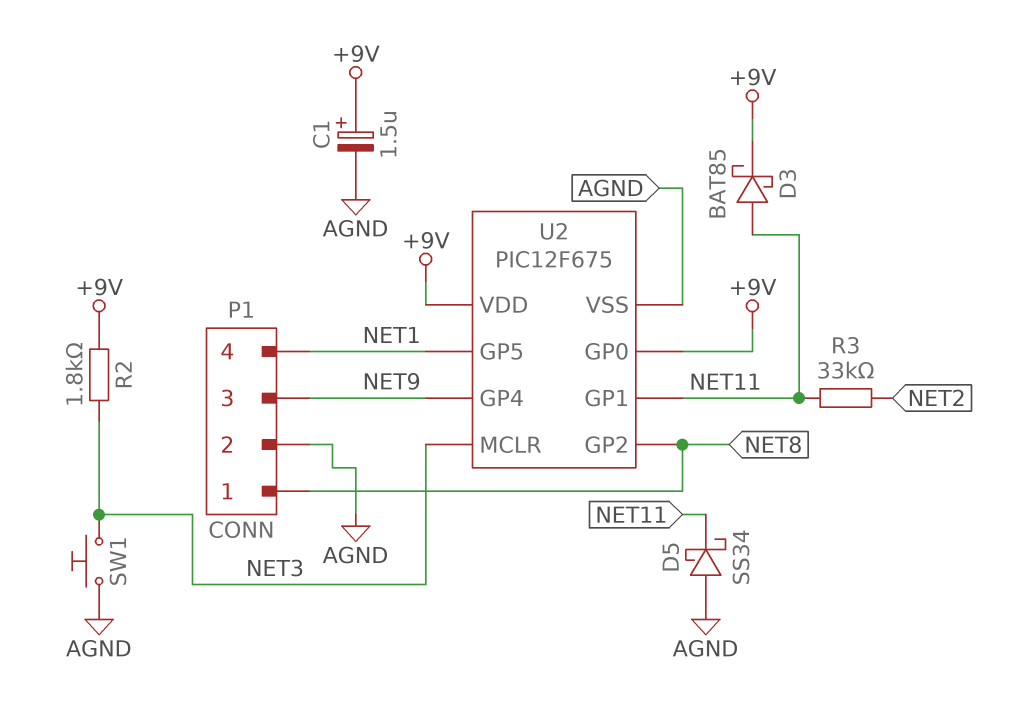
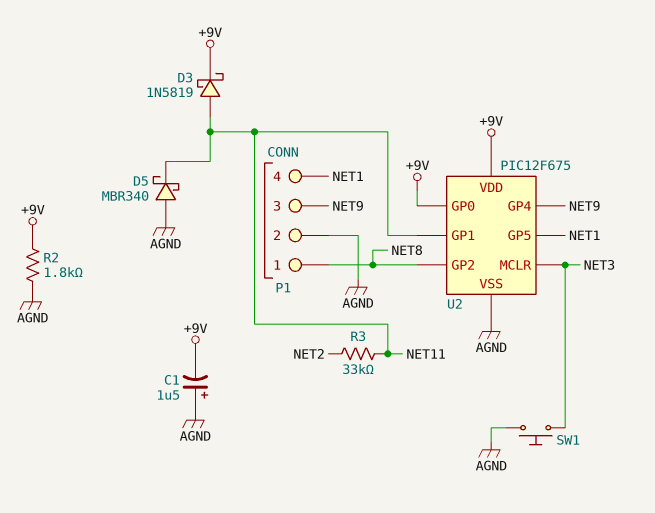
C1: 1.5uF (plus +9V, minus AGND) -> 1.5uF (plus AGND, minus +9V)
D3: schottky BAT85 (A NET11, K +9V) -> schottky 1N5819 (A NET11, K +9V)
D5: schottky SS34 (A AGND, K NET11) -> schottky MBR340 (A AGND, K NET11)
R2: 1.8k (+9V, NET3) -> 1.8k (+9V, AGND)

